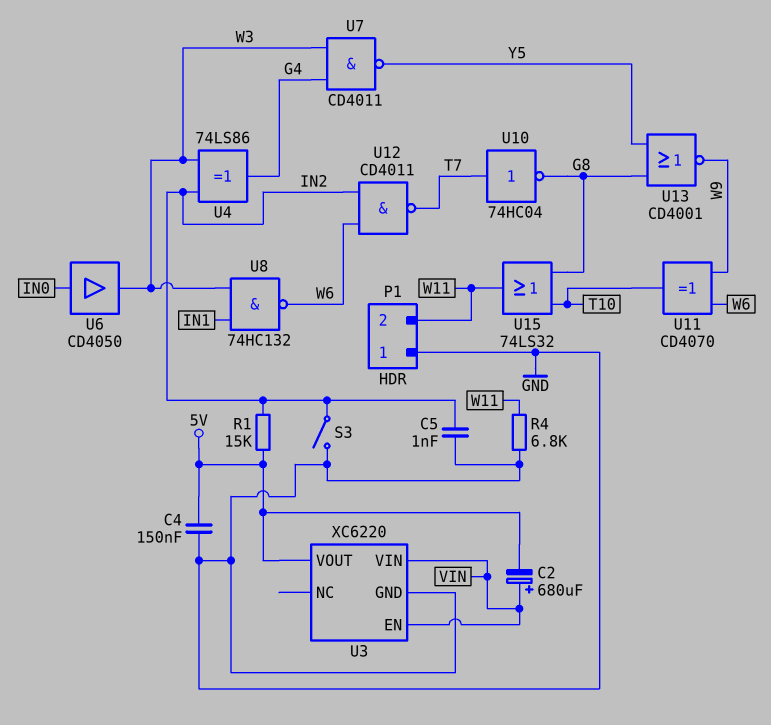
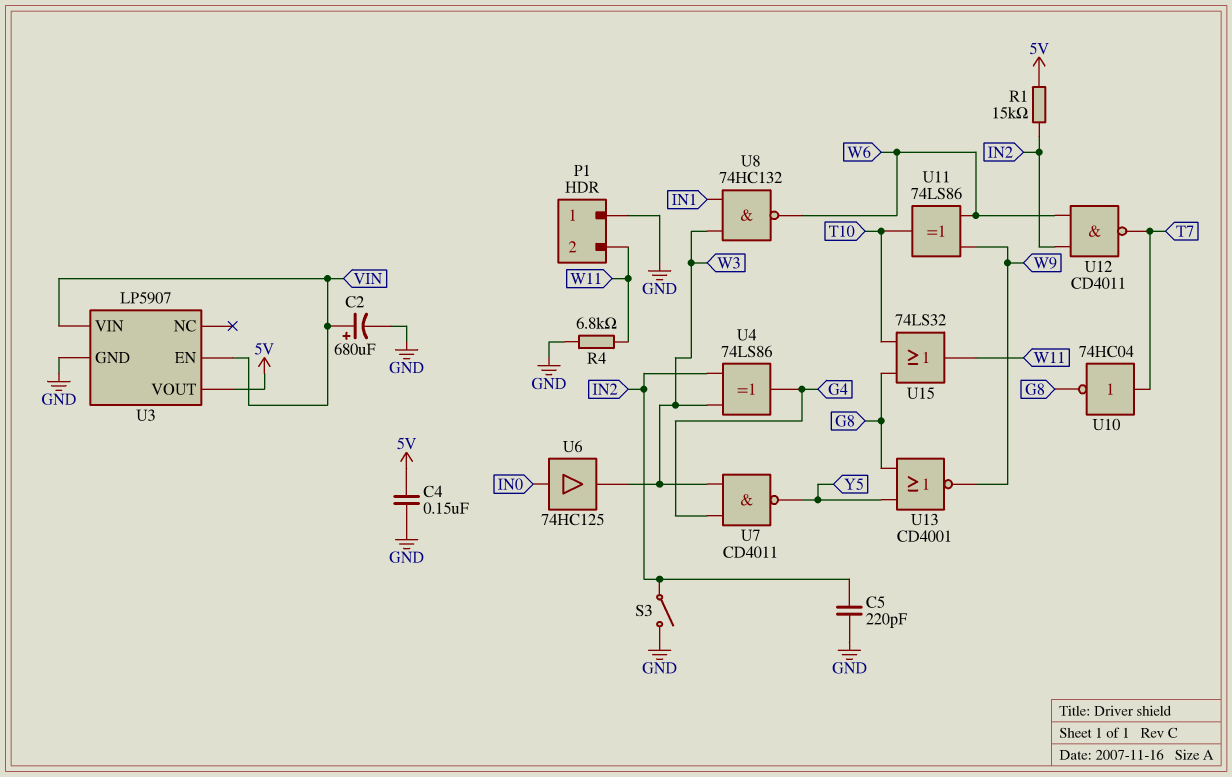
C2: 680uF (plus VIN, minus 5V) -> 680uF (plus VIN, minus GND)
C5: 1nF (GND, IN2) -> 220pF (GND, IN2)
U3: XC6220 -> LP5907
U6: buffer CD4050 (in IN0, out W3) -> buffer 74HC125 (in IN0, out W3)
U11: XOR CD4070 (in W6, in W9, out T10) -> XOR 74LS86 (in W6, in W9, out T10)

